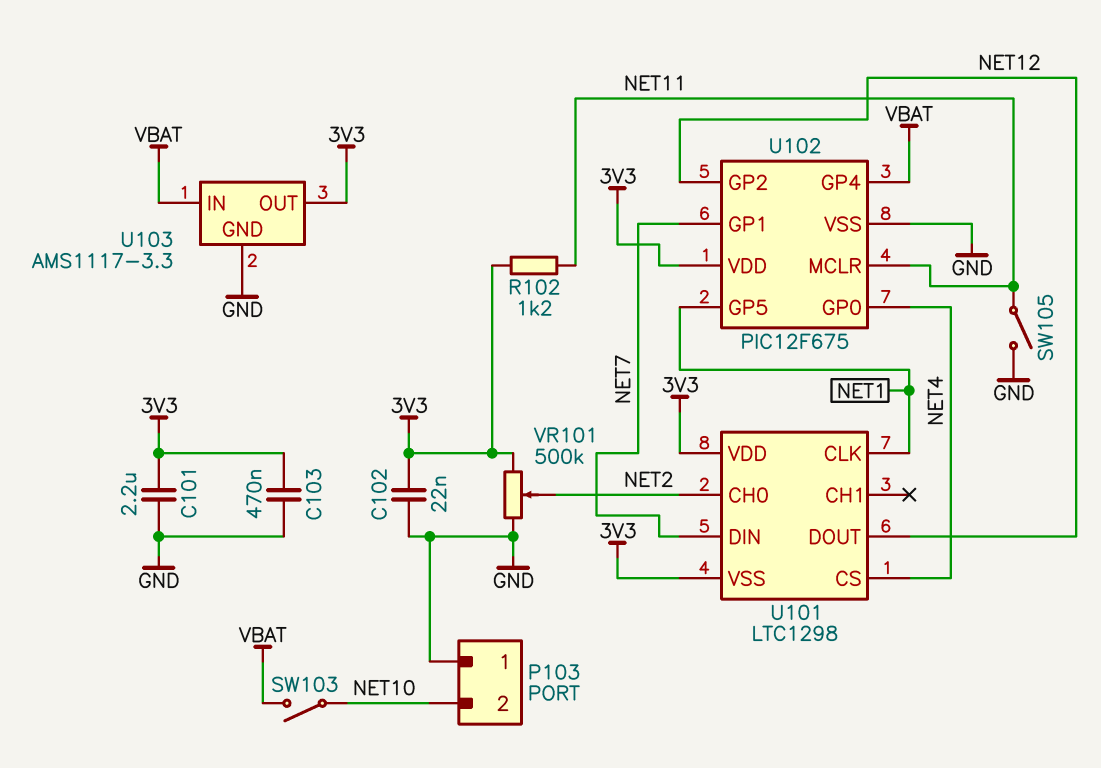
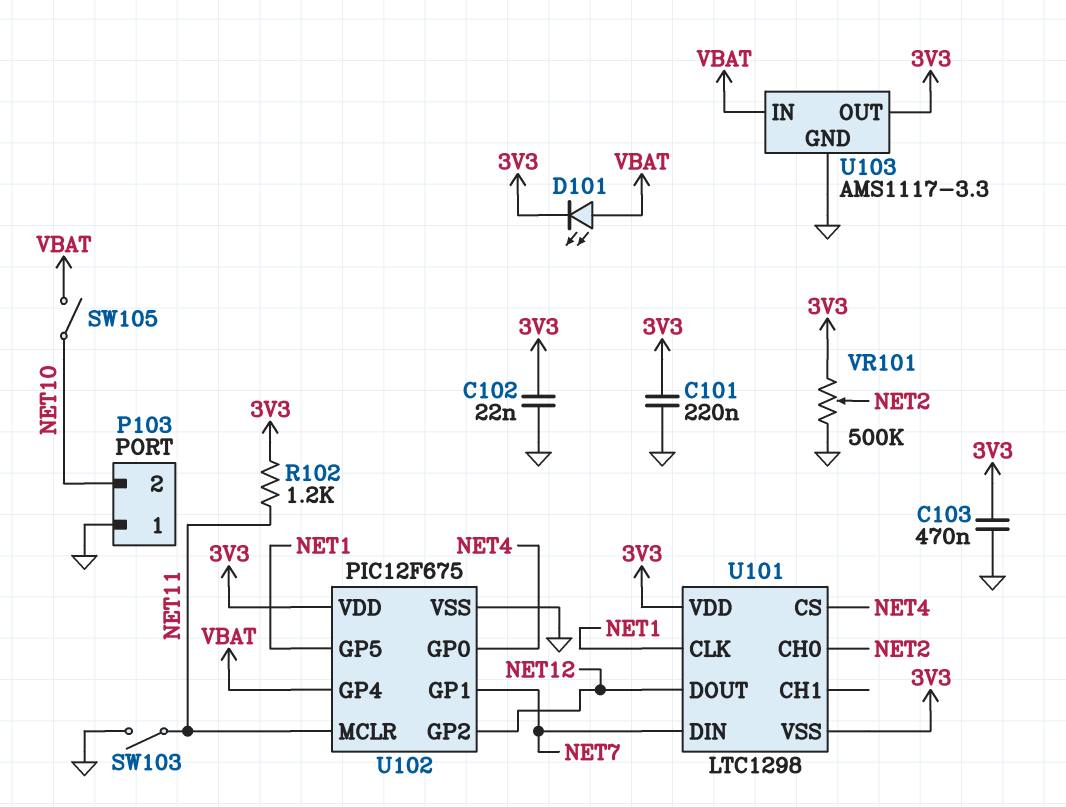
C101: 2.2uF (3V3, GND) -> 220nF (3V3, GND)
D101: none -> LED (A VBAT, K 3V3)
SW103: switch (NET10, VBAT) -> switch (GND, NET11)
SW105: switch (GND, NET11) -> switch (NET10, VBAT)

